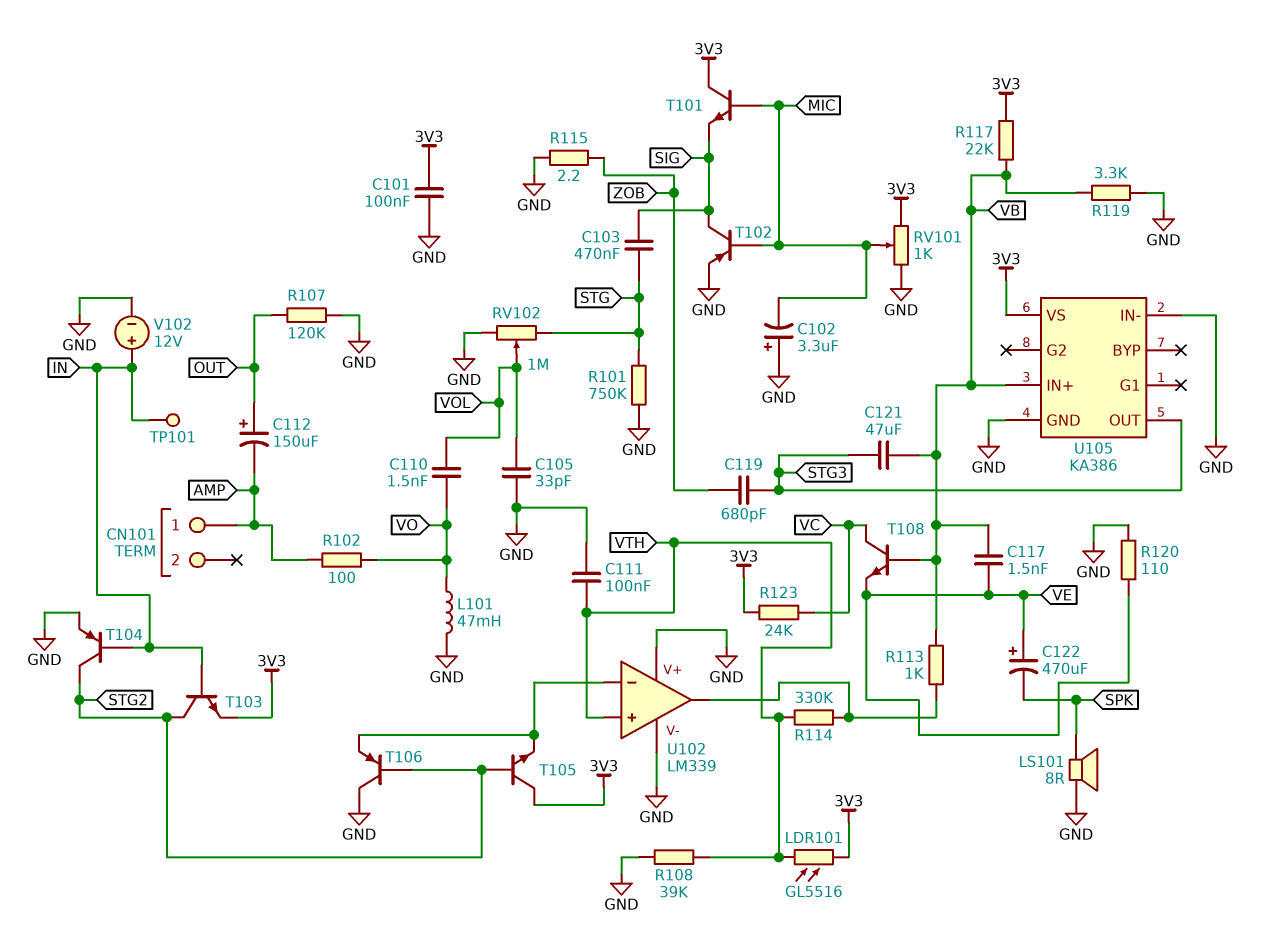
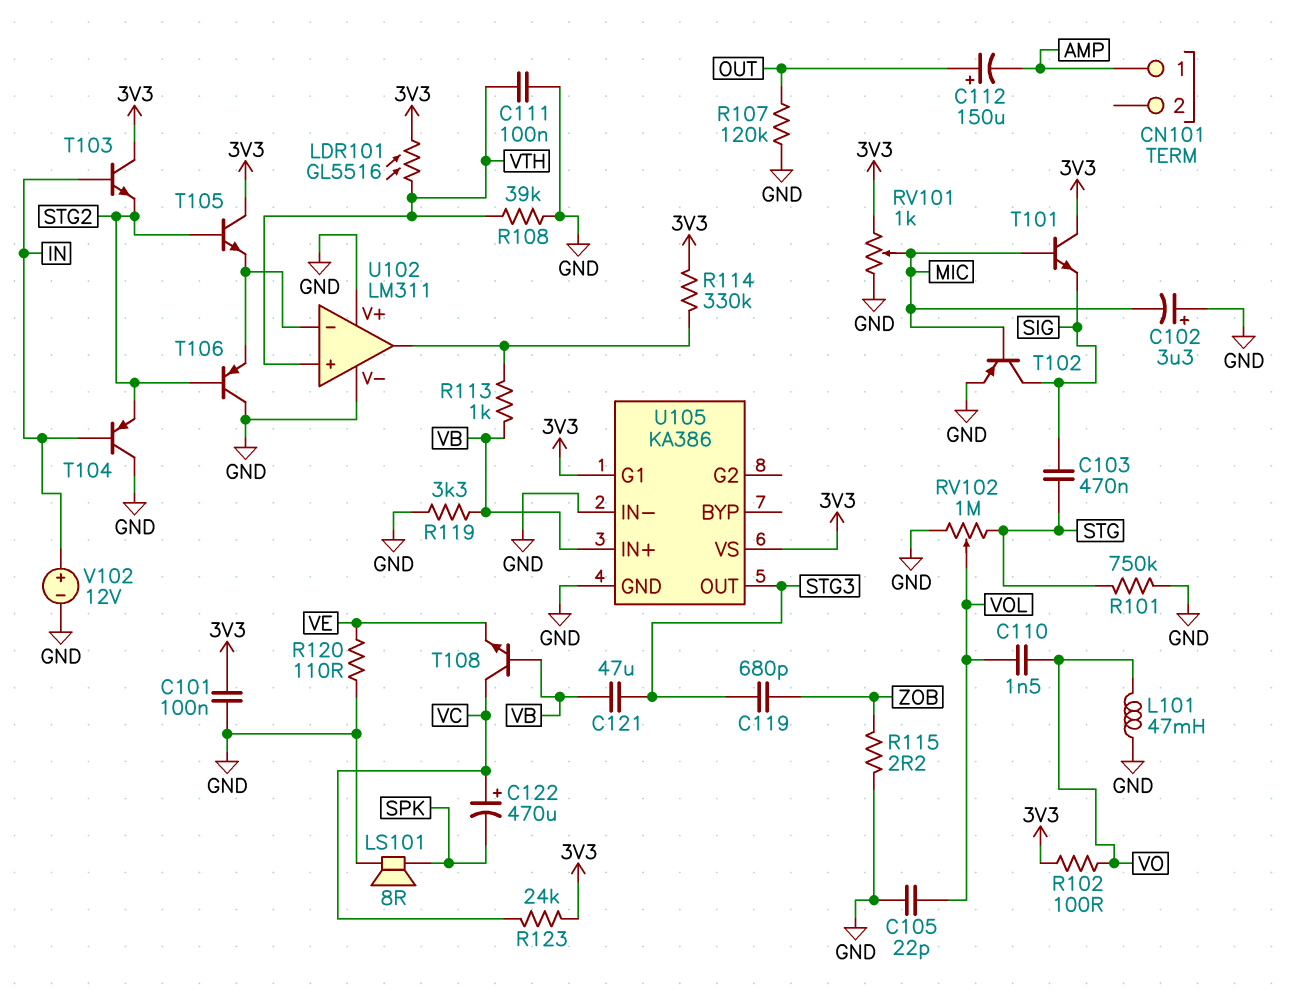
C105: 33pF (GND, VOL) -> 22pF (GND, VOL)
C117: 1.5nF (VB, VE) -> none
C122: 470uF (plus VE, minus SPK) -> 470uF (plus VC, minus SPK)
R102: 100 (AMP, VO) -> 100 (3V3, VO)
R114: 330k (U102/out, VTH) -> 330k (3V3, U102/out)
R117: 22k (3V3, VB) -> none
T103: NPN (B IN, C STG2, E 3V3) -> NPN (B IN, C 3V3, E STG2)
T104: PNP (B IN, C STG2, E GND) -> PNP (B IN, C GND, E STG2)
TP101: test point (IN) -> none
U102: LM339 -> LM311
U105 pin G1: none -> 3V3

